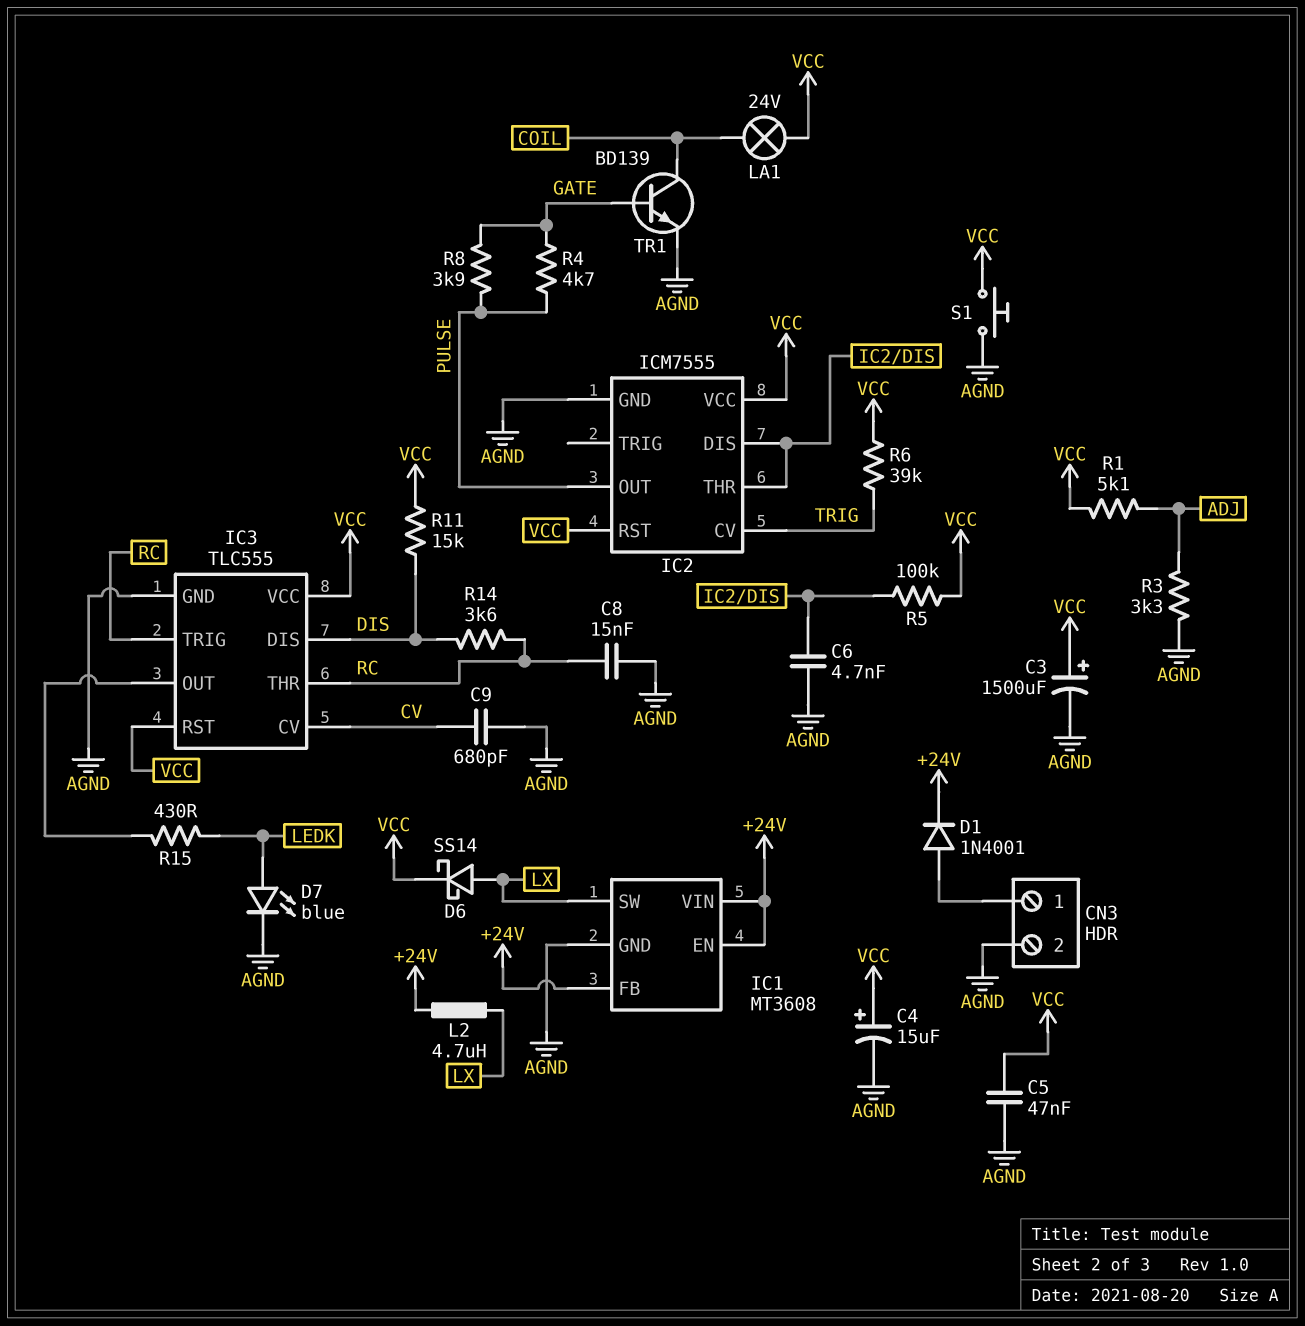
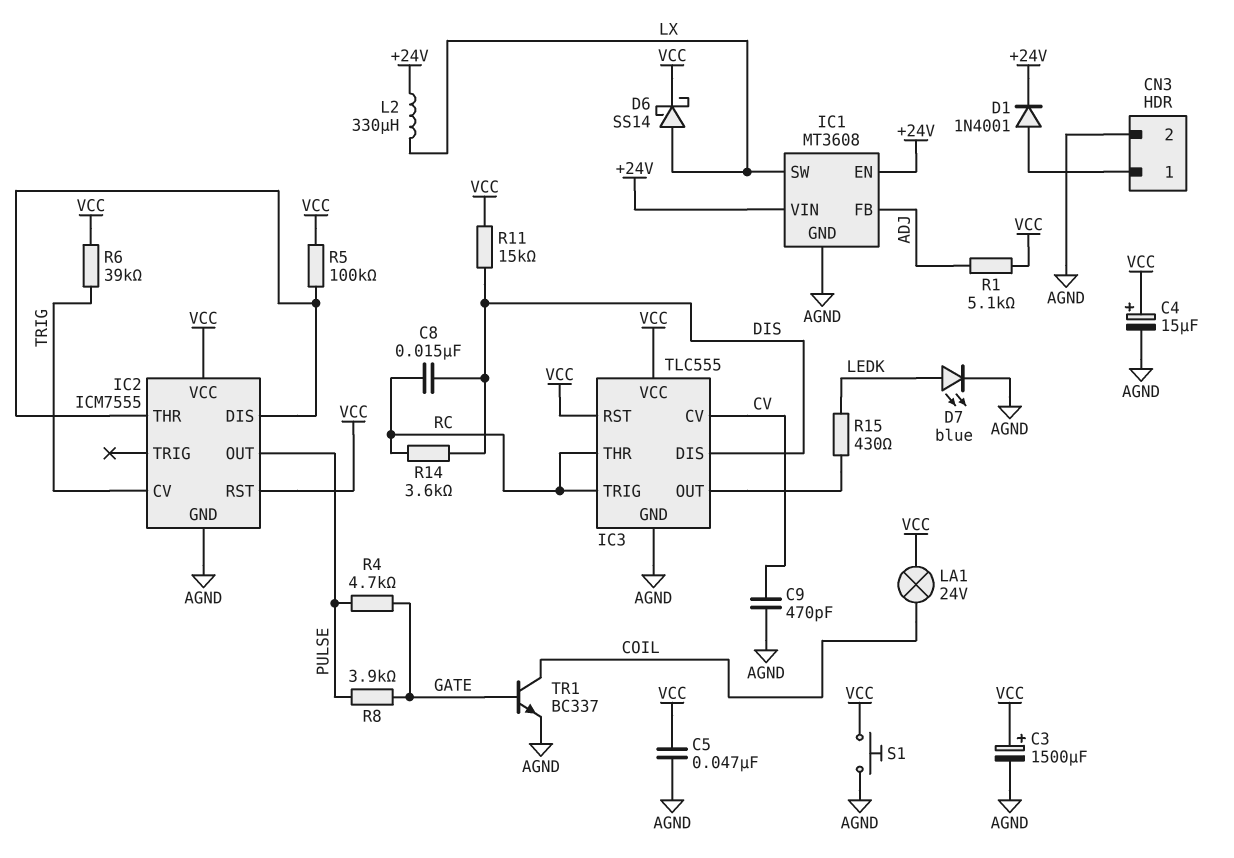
C6: 4.7nF (AGND, IC2/DIS) -> none
C8: 15nF (AGND, RC) -> 15nF (DIS, RC)
C9: 680pF (AGND, CV) -> 470pF (AGND, CV)
IC1 pin FB: +24V -> ADJ
L2: 4.7uH (+24V, LX) -> 330uH (+24V, LX)
R3: 3.3k (ADJ, AGND) -> none
TR1: NPN BD139 (B GATE, C COIL, E AGND) -> NPN BC337 (B GATE, C COIL, E AGND)

